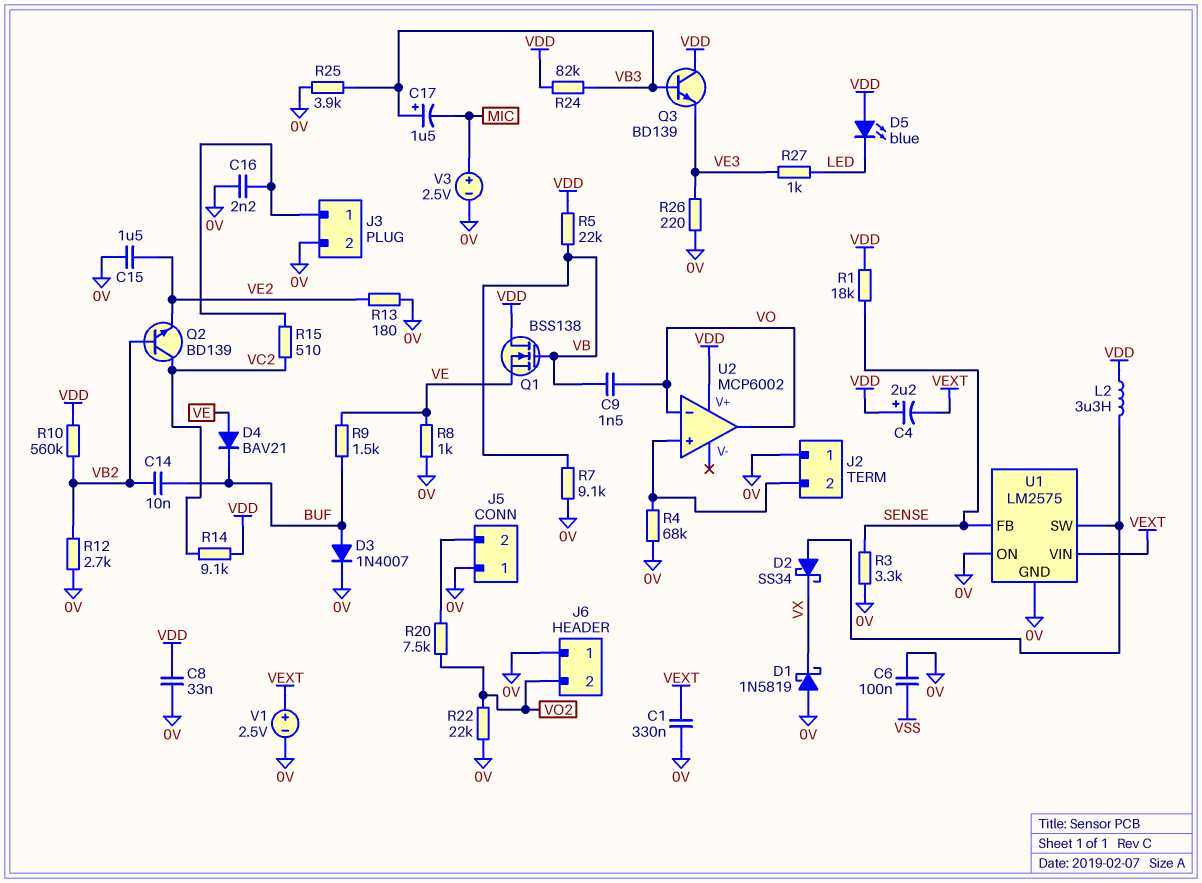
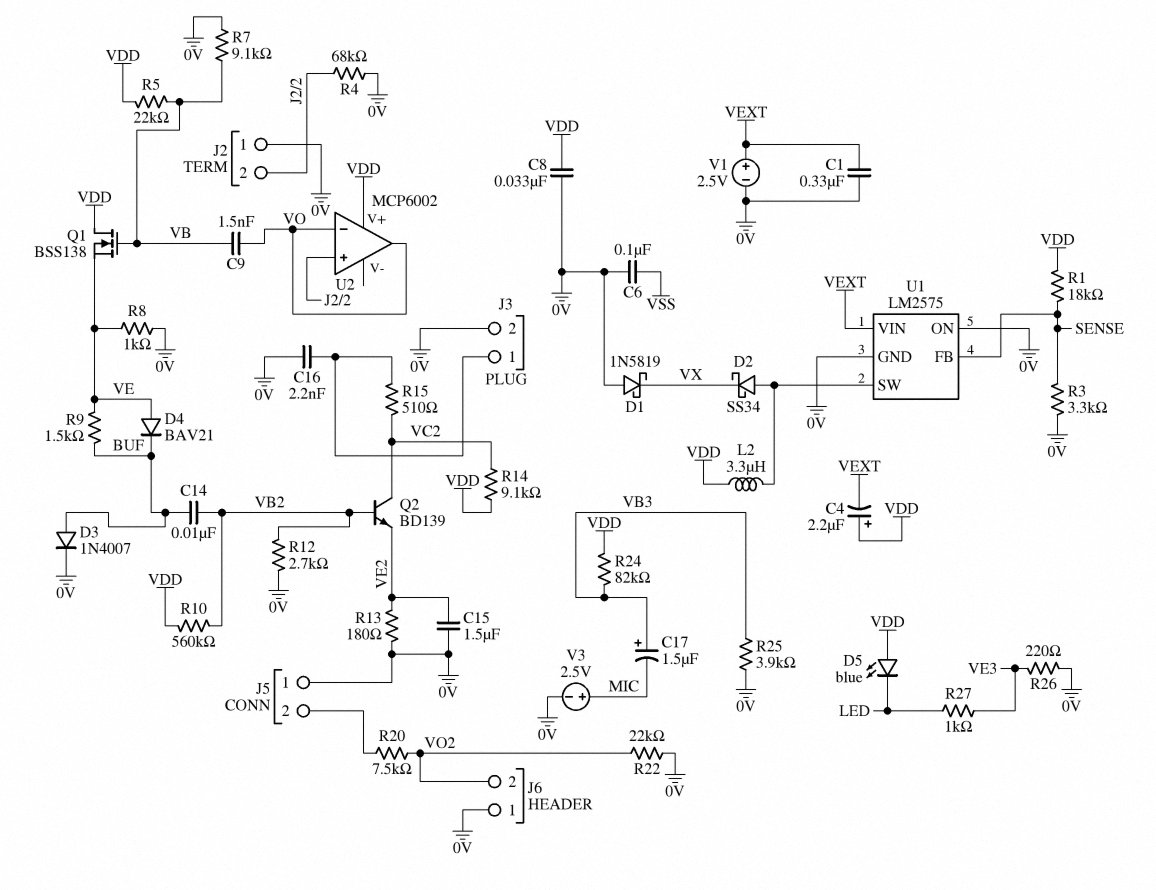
Q3: NPN BD139 (B VB3, C VDD, E VE3) -> none

